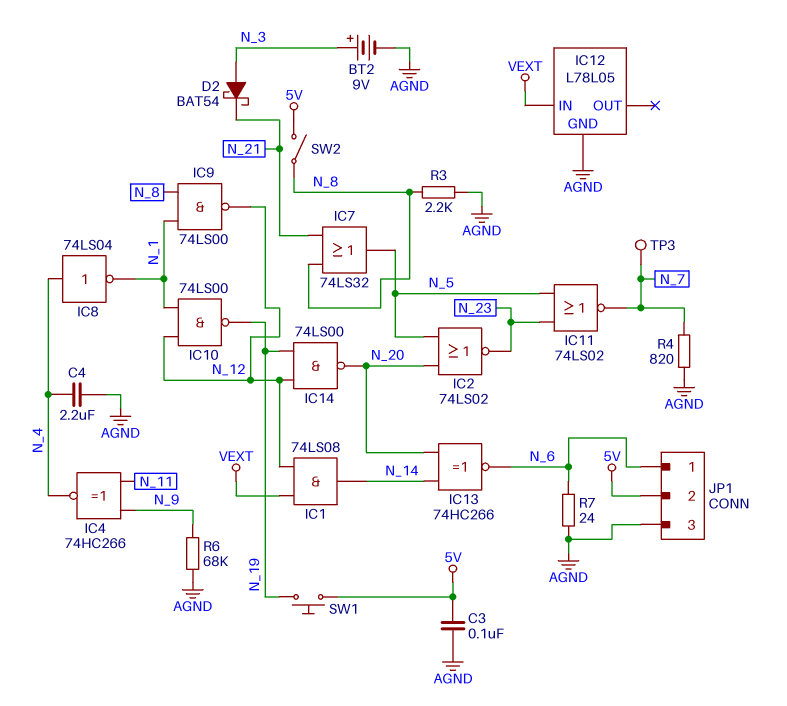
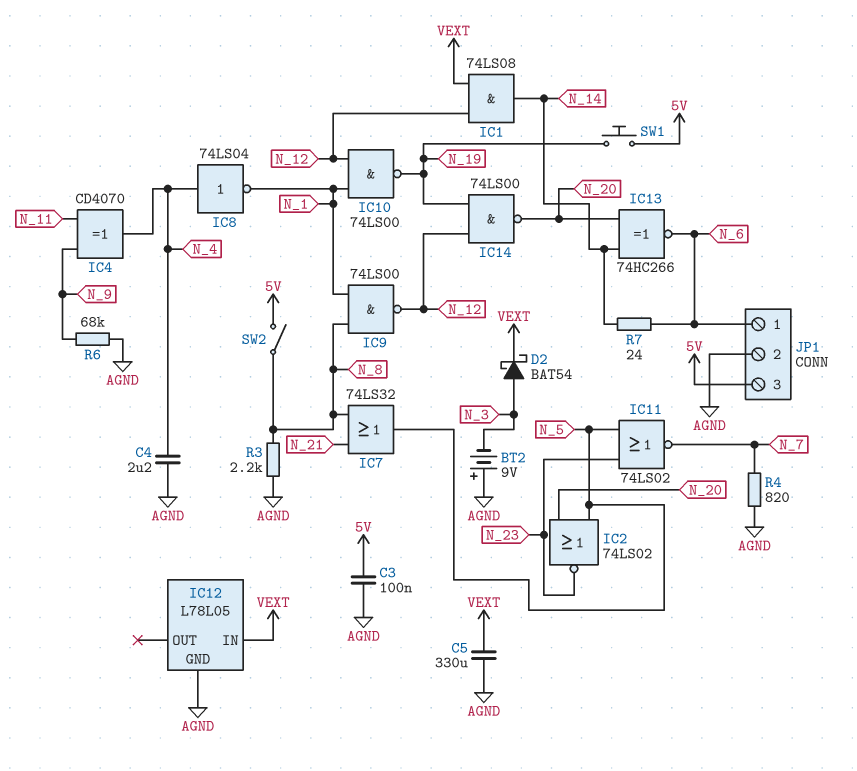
BT2: 9V (plus N_3, minus AGND) -> 9V (plus AGND, minus N_3)
C5: none -> 330uF (AGND, VEXT)
D2: schottky BAT54 (A N_3, K N_21) -> schottky BAT54 (A N_3, K VEXT)
IC4: XNOR 74HC266 (in N_9, in N_11, out N_4) -> XOR CD4070 (in N_9, in N_11, out N_4)
JP1 pin 2: 5V -> AGND
JP1 pin 3: AGND -> 5V
R7: 24 (AGND, N_6) -> 24 (N_6, N_14)
TP3: test point (N_7) -> none

